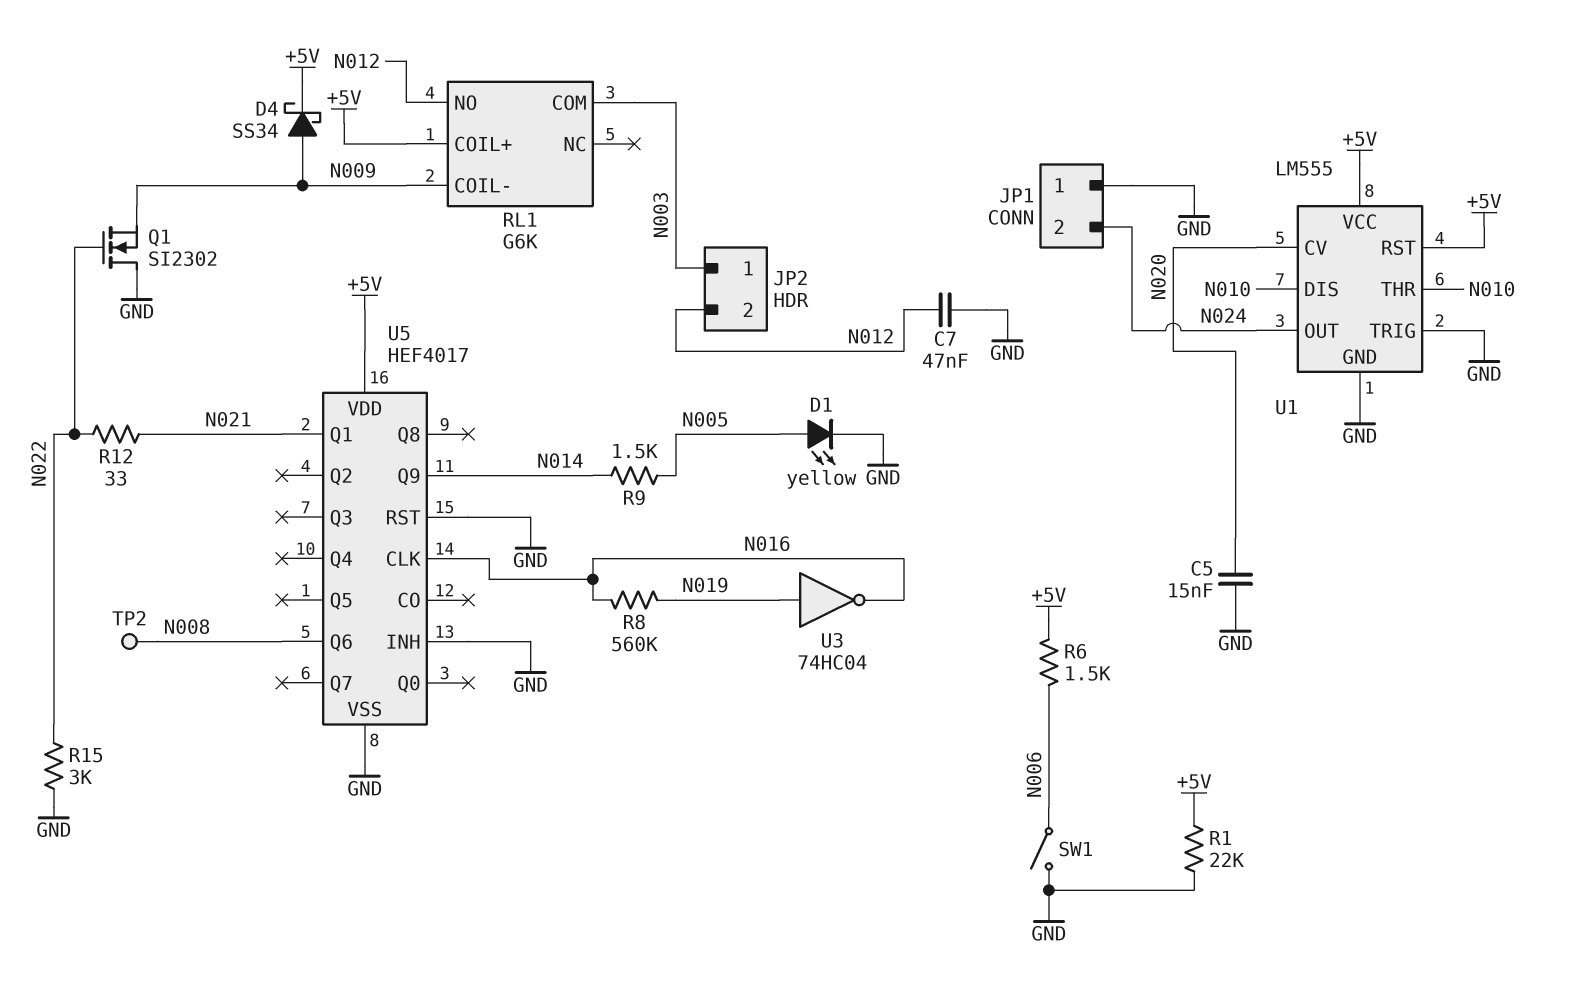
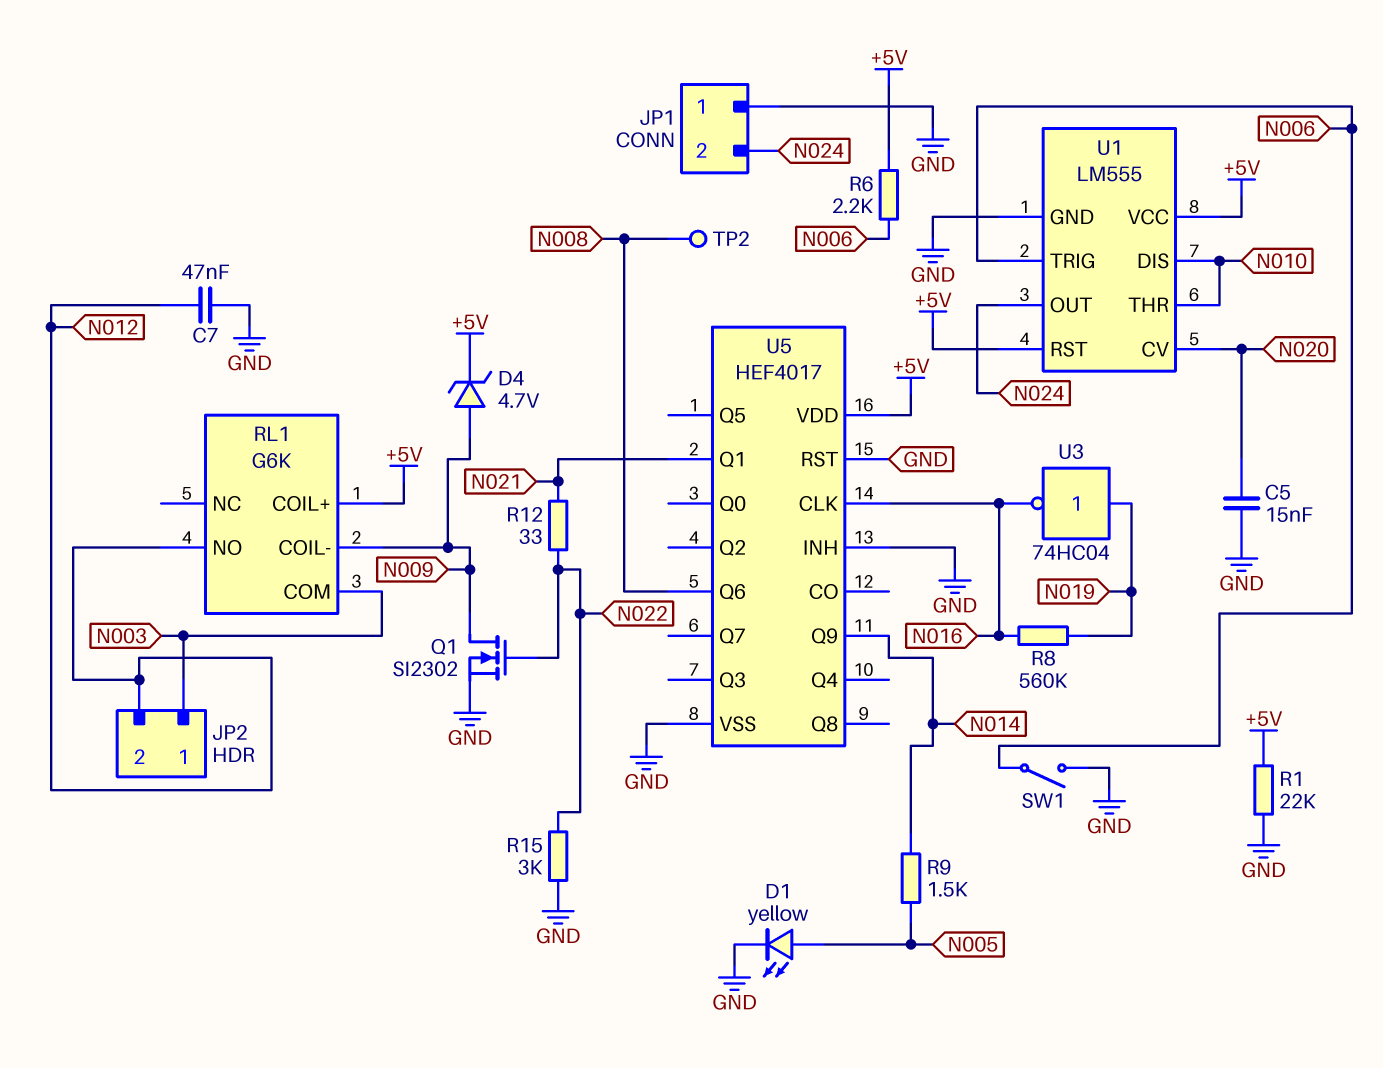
D4: schottky SS34 (A N009, K +5V) -> zener 4.7V (A N009, K +5V)
Q1: NMOS SI2302 (G N022, D GND, S N009) -> NMOS SI2302 (G N022, D N009, S GND)
R6: 1.5k (+5V, N006) -> 2.2k (+5V, N006)
U1 pin TRIG: GND -> N006

